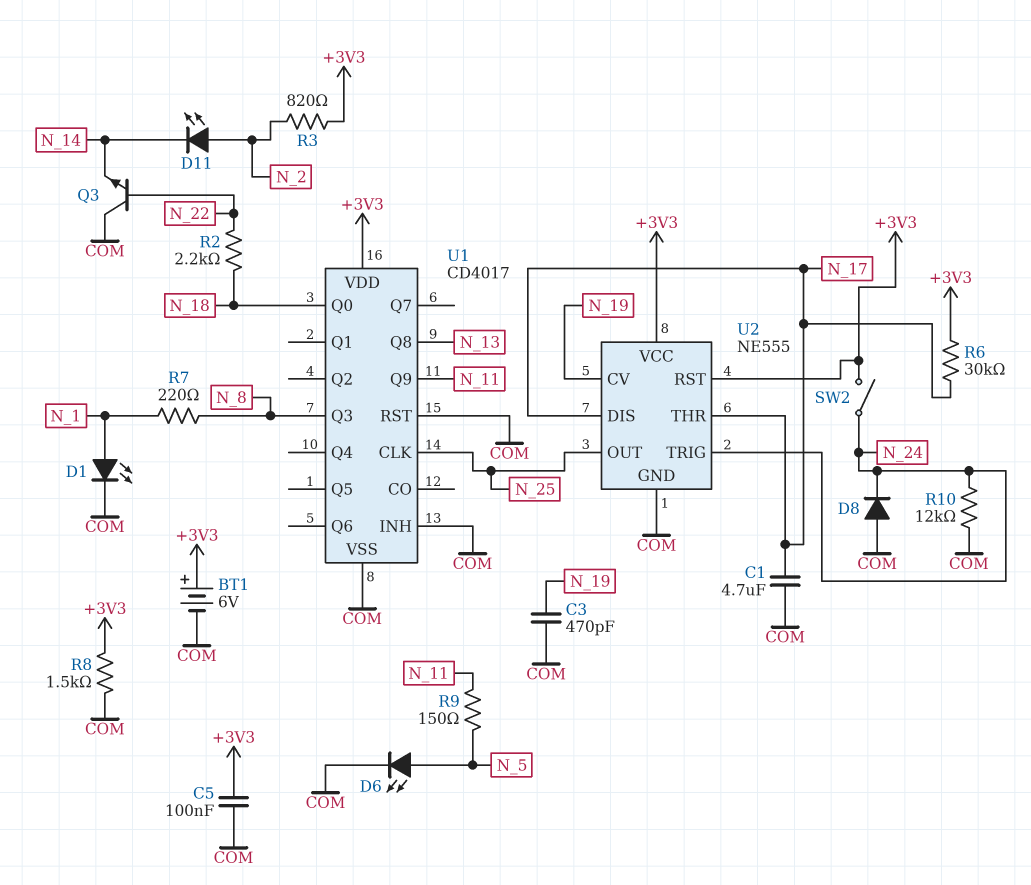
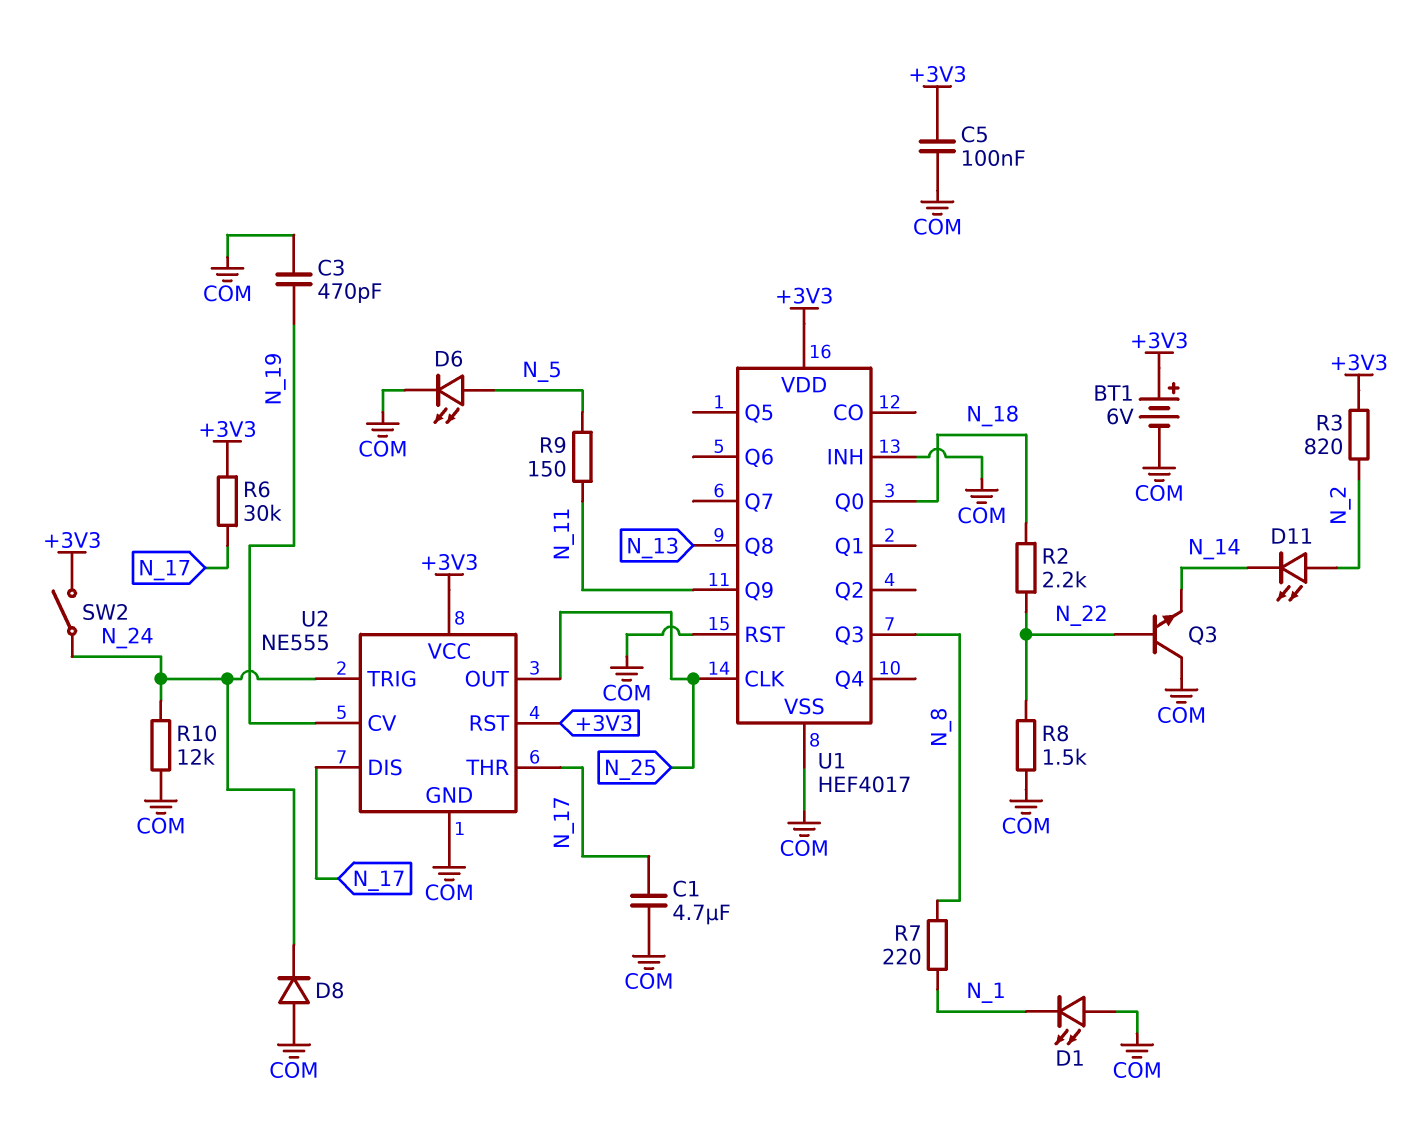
D1: LED (A N_1, K COM) -> LED (A COM, K N_1)
R8: 1.5k (+3V3, COM) -> 1.5k (COM, N_22)
U1: CD4017 -> HEF4017

